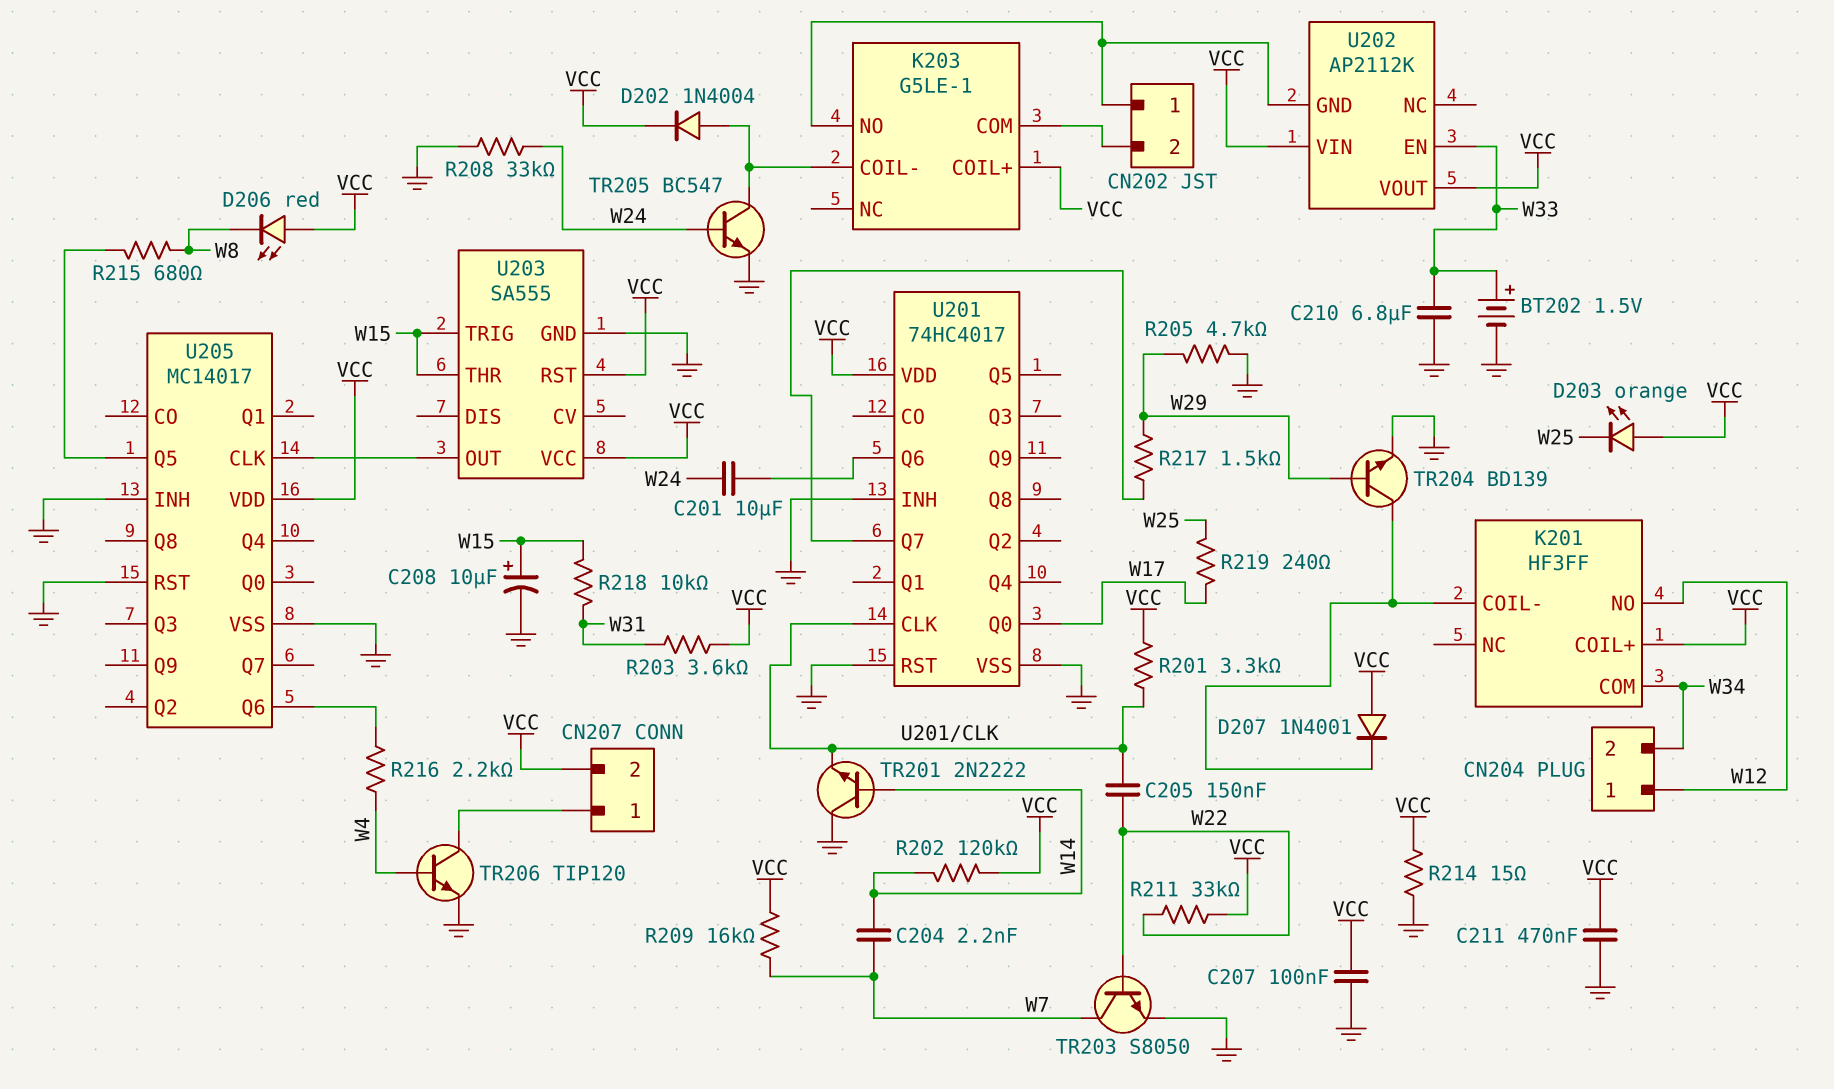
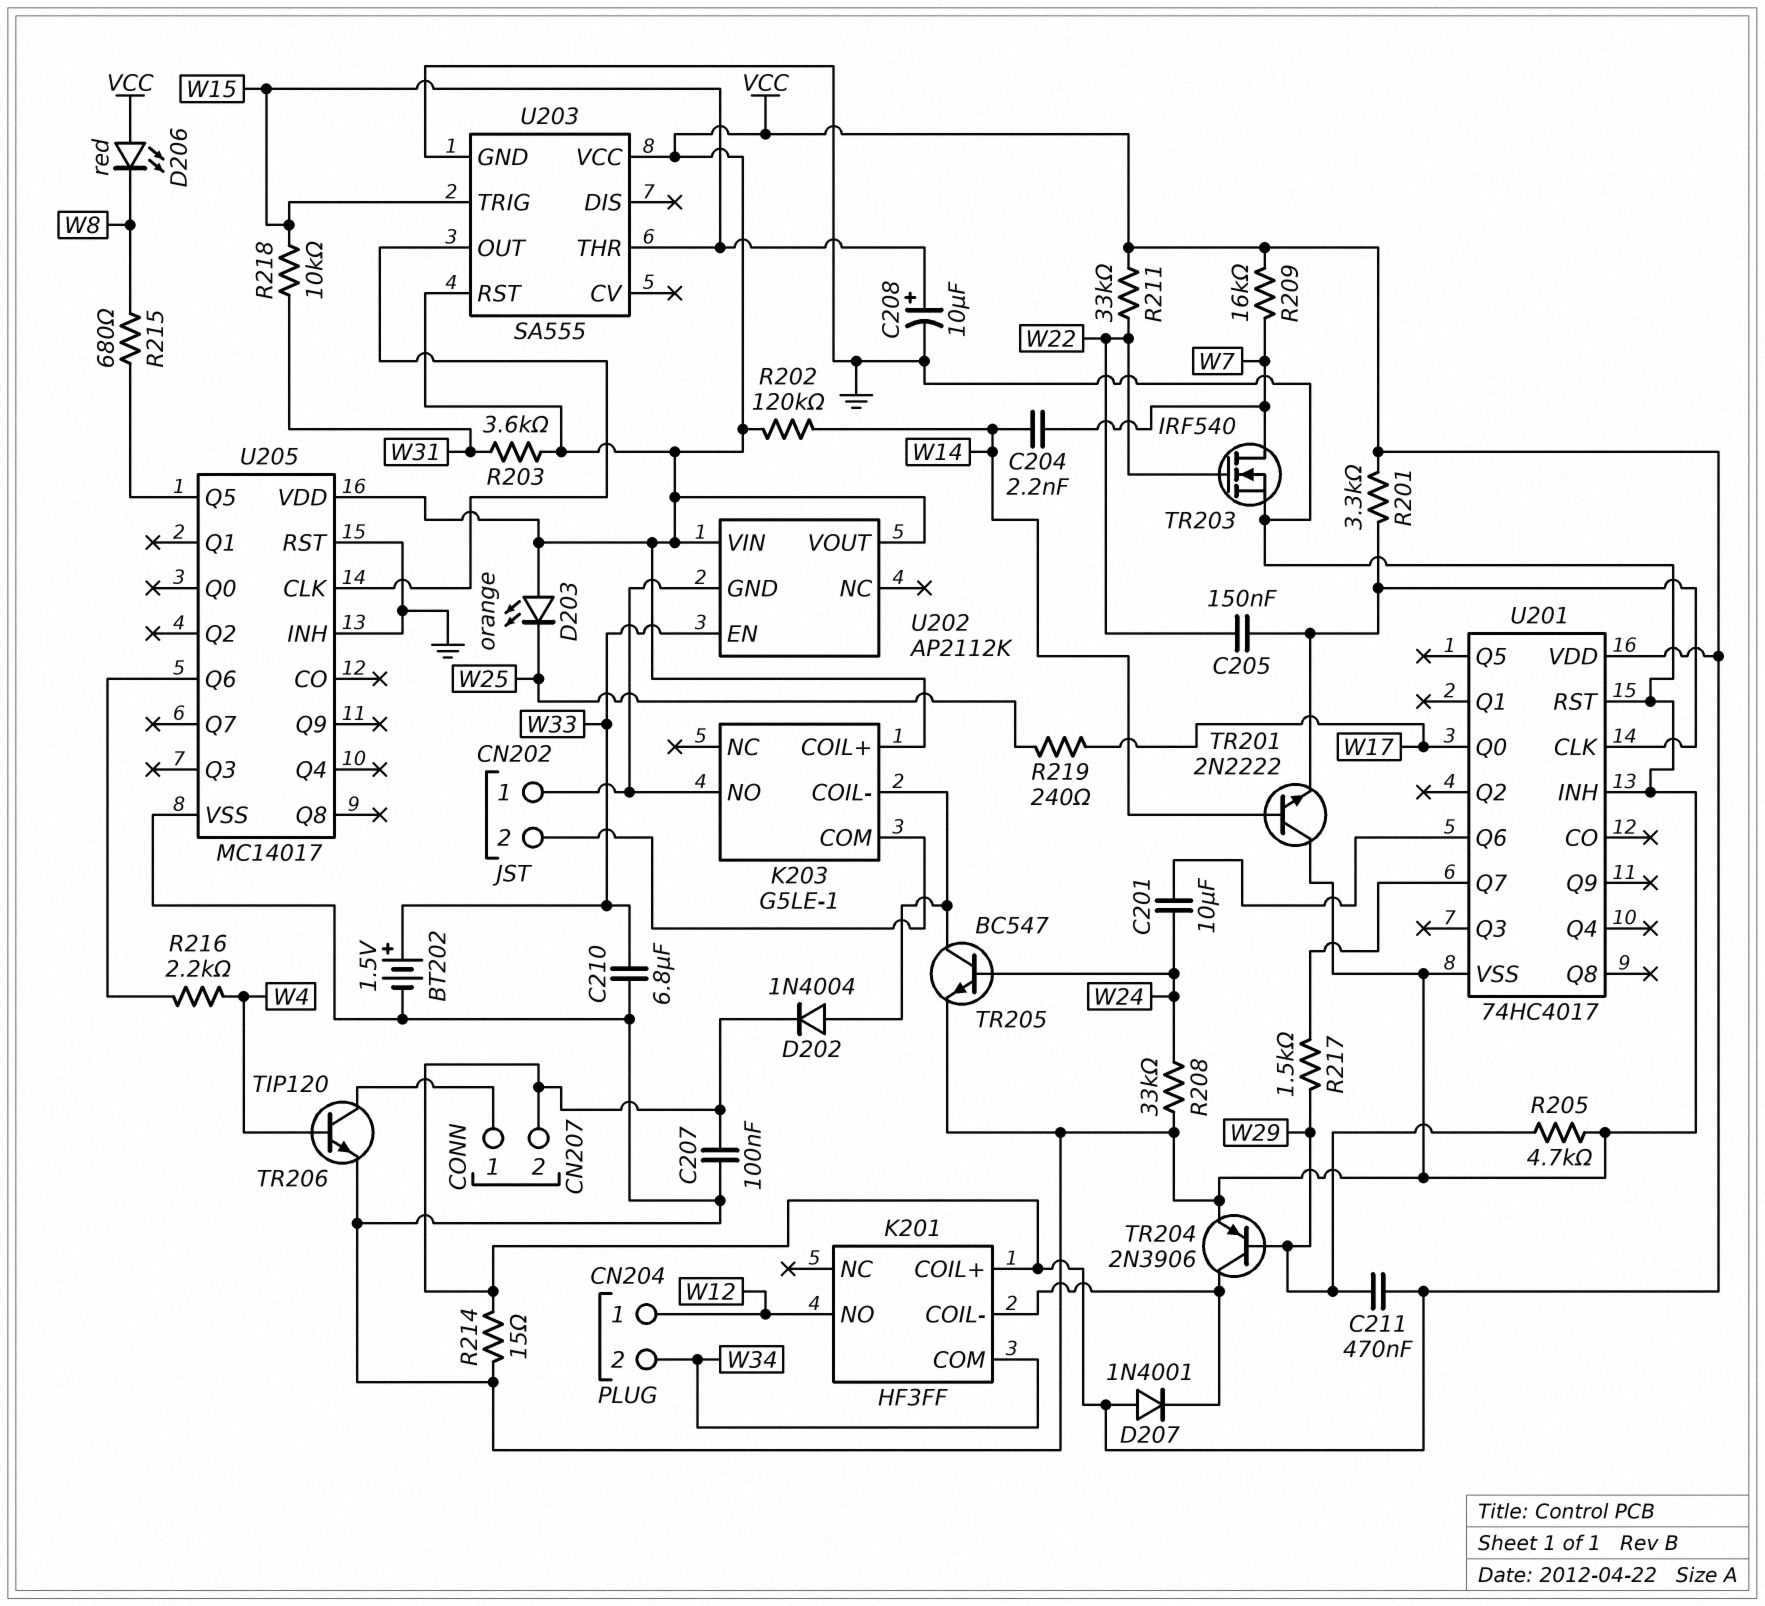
C211: 470nF (GND, VCC) -> 470nF (VCC, W29)
TR203: NPN S8050 (B W22, C W7, E GND) -> NMOS IRF540 (G W22, D W7, S GND)
TR204: NPN BD139 (B W29, C K201/COIL-, E GND) -> PNP 2N3906 (B W29, C K201/COIL-, E GND)

